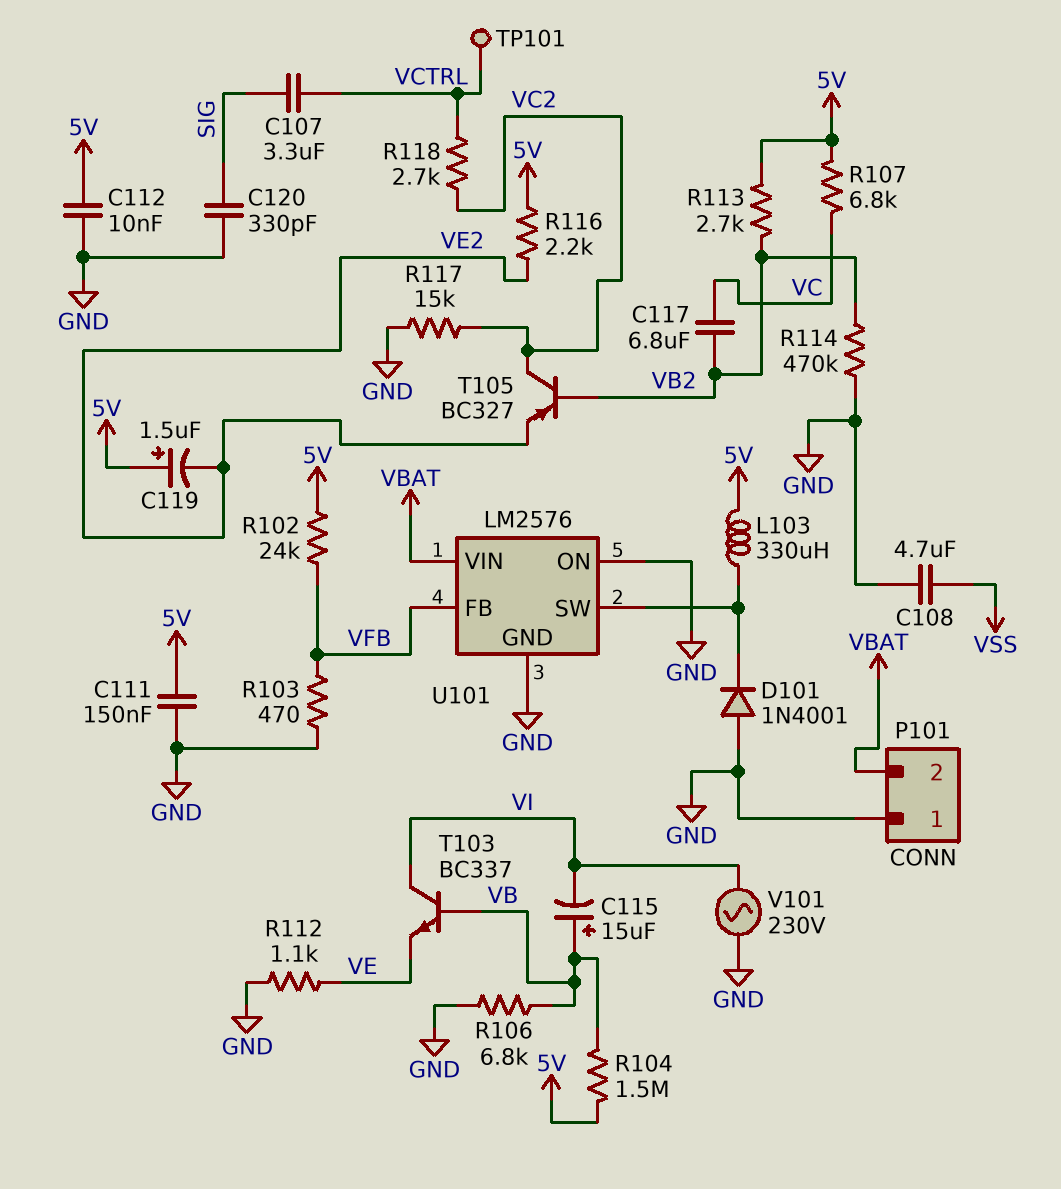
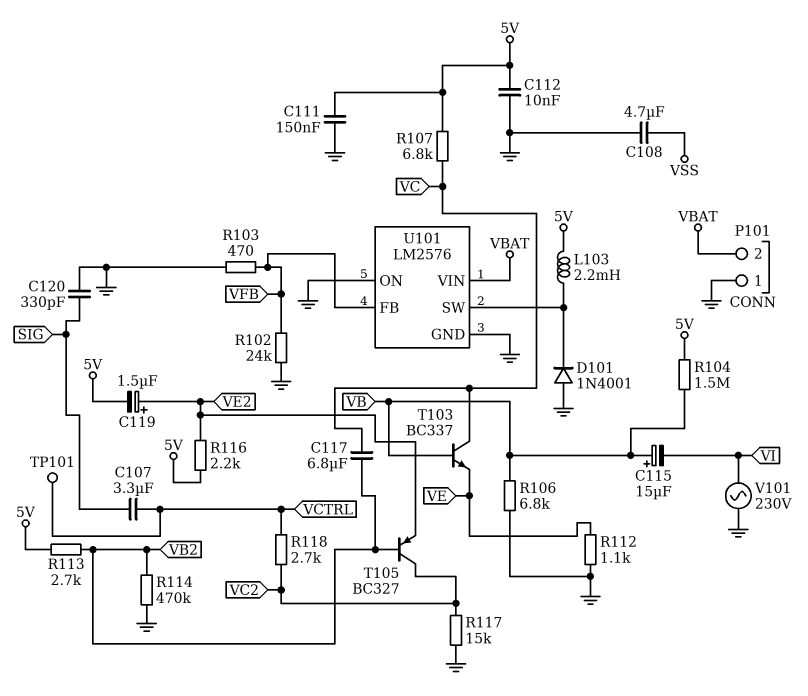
C119: 1.5uF (plus 5V, minus VE2) -> 1.5uF (plus VE2, minus 5V)
L103: 330uH (5V, U101/SW) -> 2.2mH (5V, U101/SW)
R102: 24k (5V, VFB) -> 24k (GND, VFB)
T103: NPN BC337 (B VB, C VI, E VE) -> NPN BC337 (B VB, C VC, E VE)

